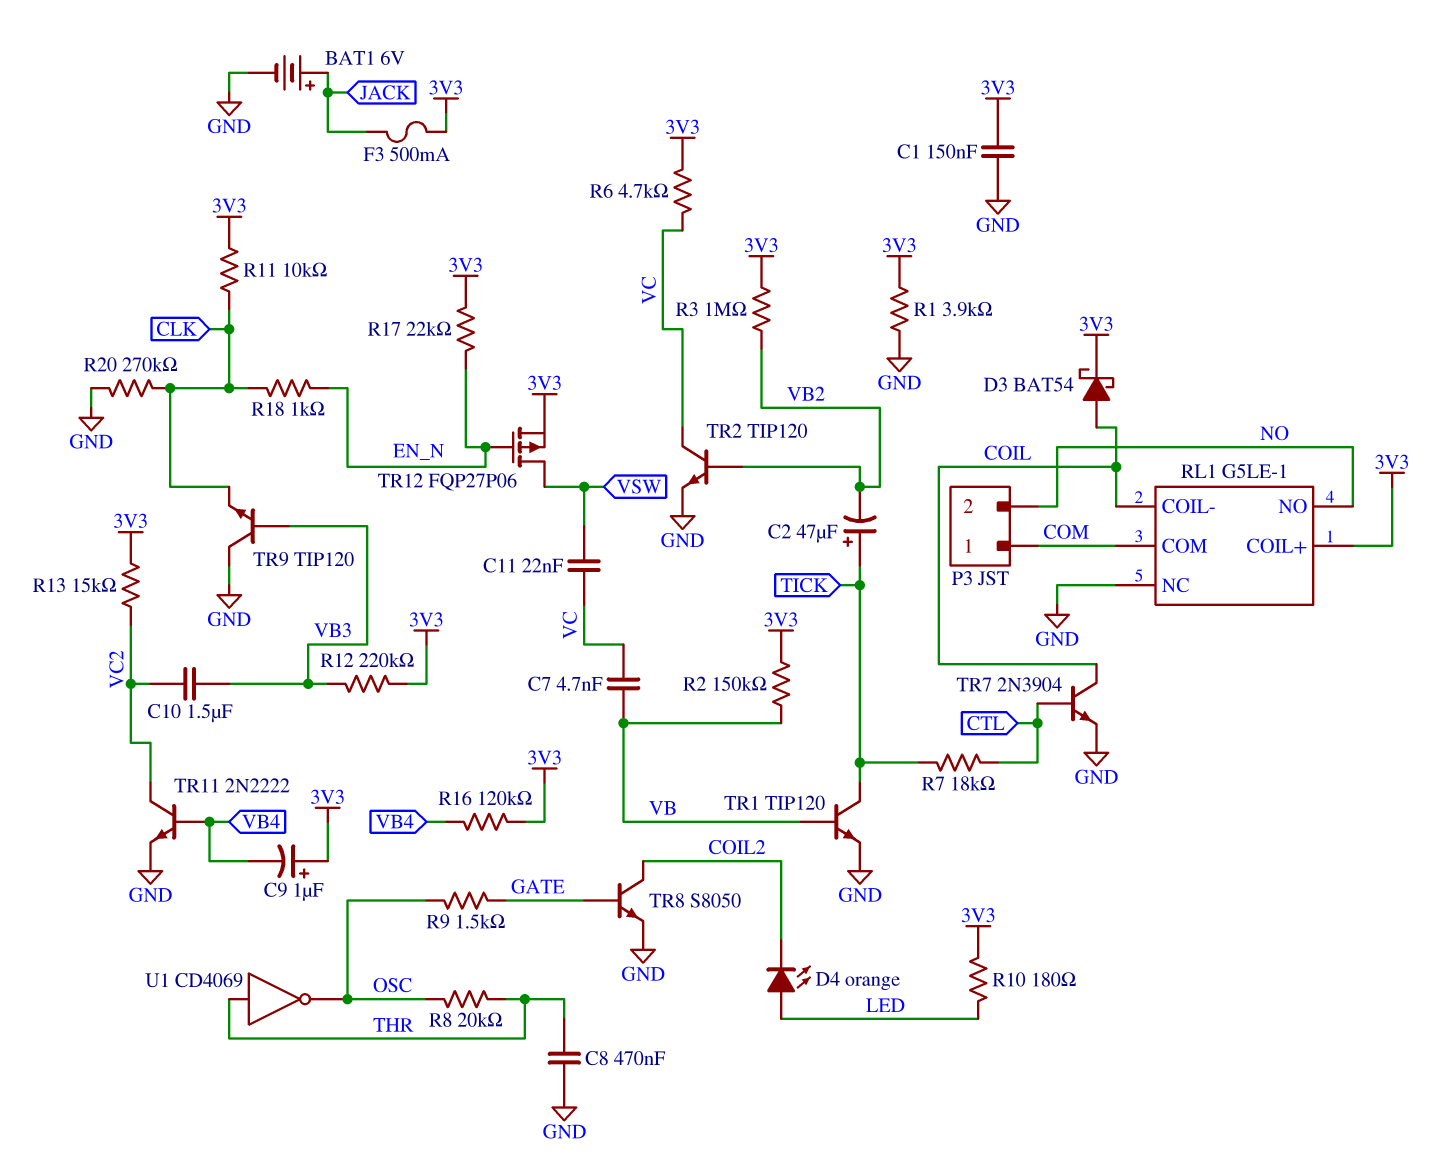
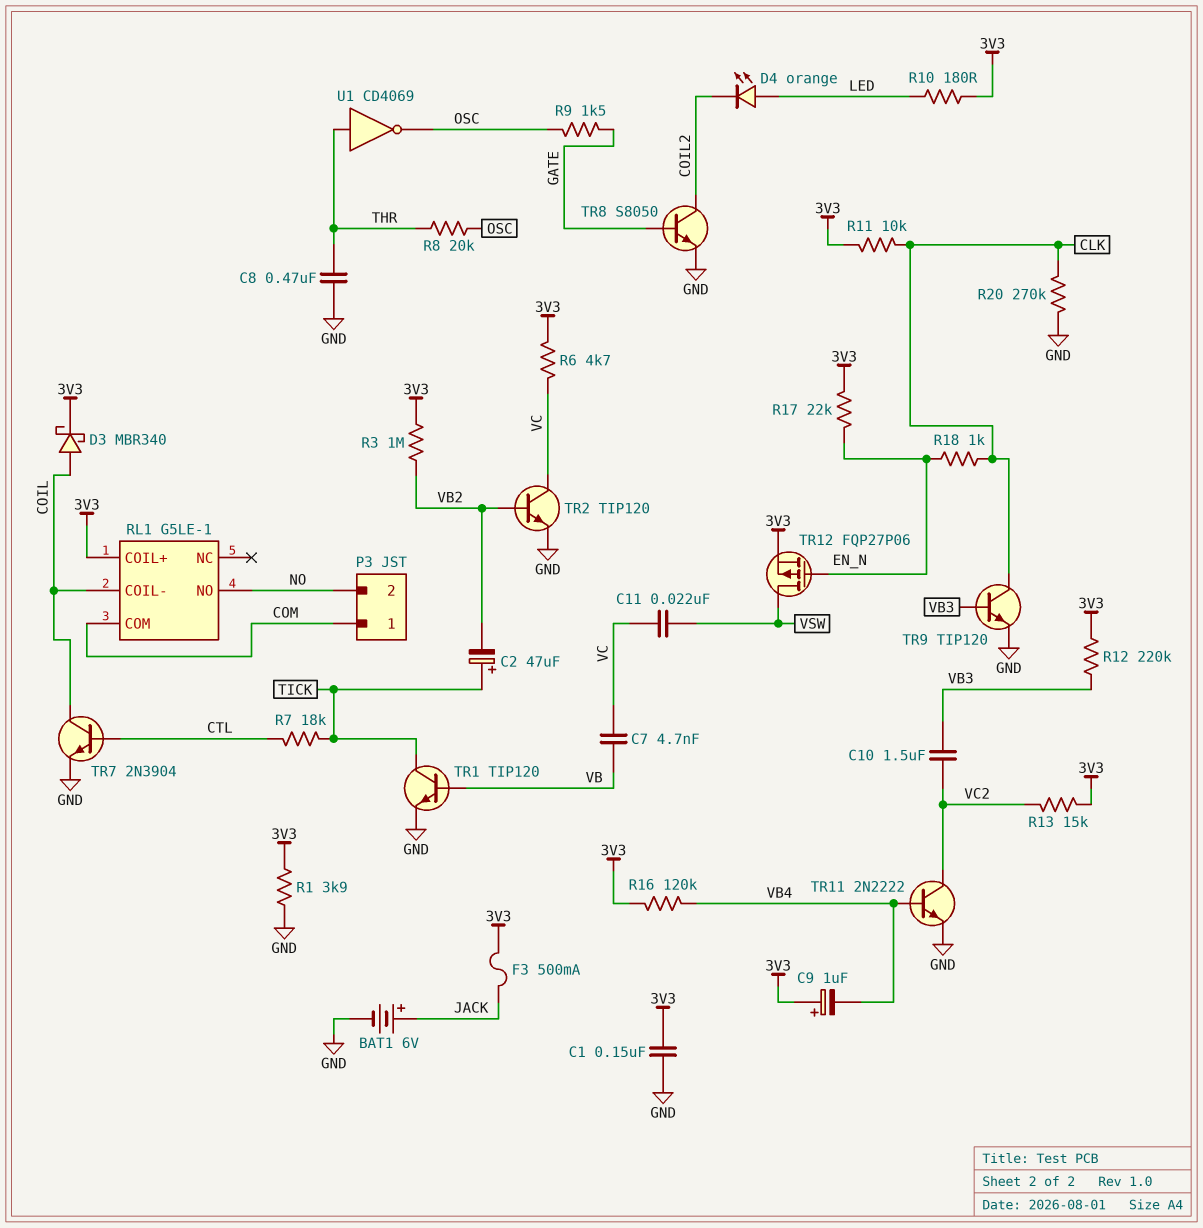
D3: schottky BAT54 (A COIL, K 3V3) -> schottky MBR340 (A COIL, K 3V3)
R2: 150k (3V3, VB) -> none
RL1 pin NC: GND -> none
TR9: NPN TIP120 (B VB3, C GND, E CLK) -> NPN TIP120 (B VB3, C CLK, E GND)

